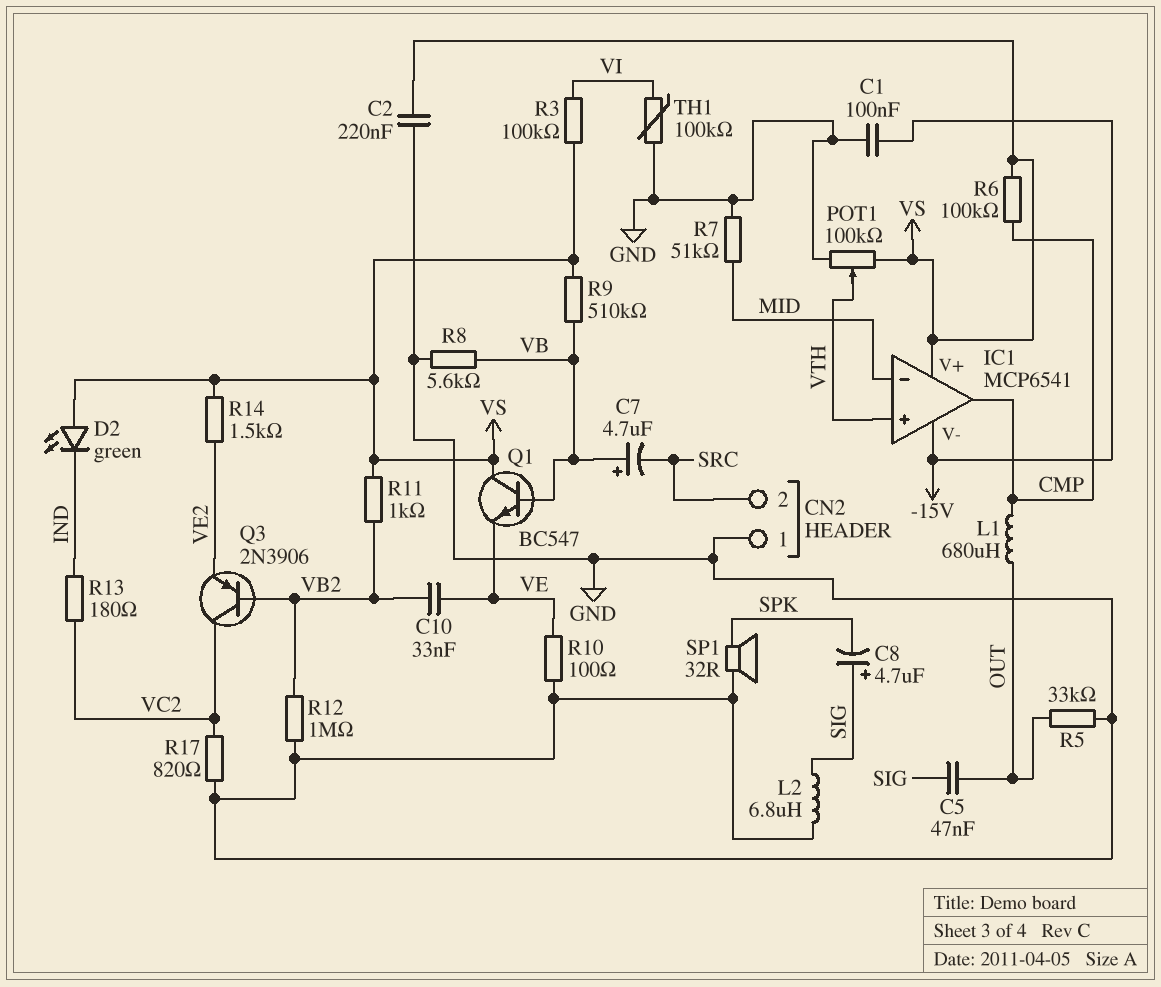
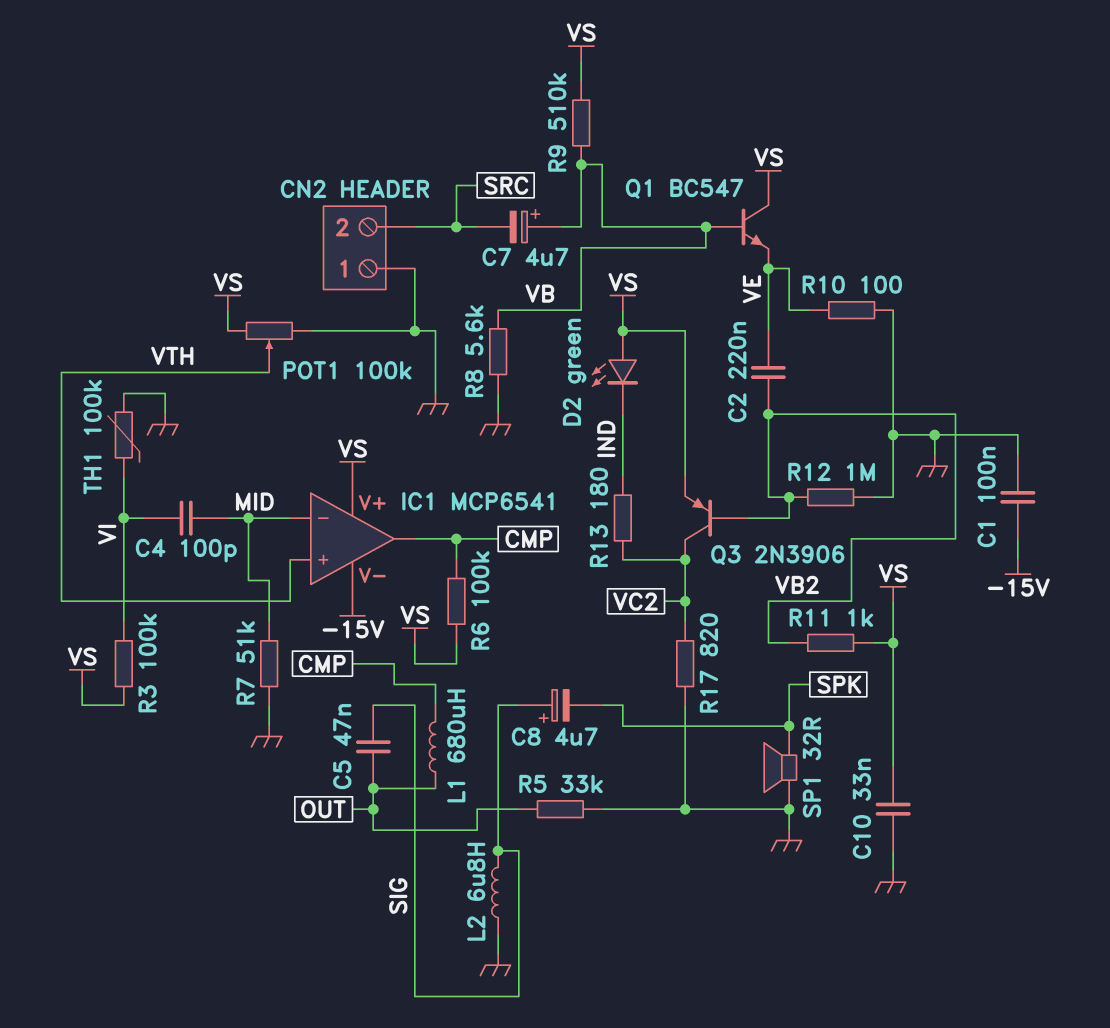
C2: 220nF (GND, VS) -> 220nF (VB2, VE)
C4: none -> 100pF (MID, VI)
C10: 33nF (VB2, VE) -> 33nF (GND, VS)
Q3: PNP 2N3906 (B VB2, C VC2, E VE2) -> PNP 2N3906 (B VB2, C VC2, E VS)
R14: 1.5k (VE2, VS) -> none

